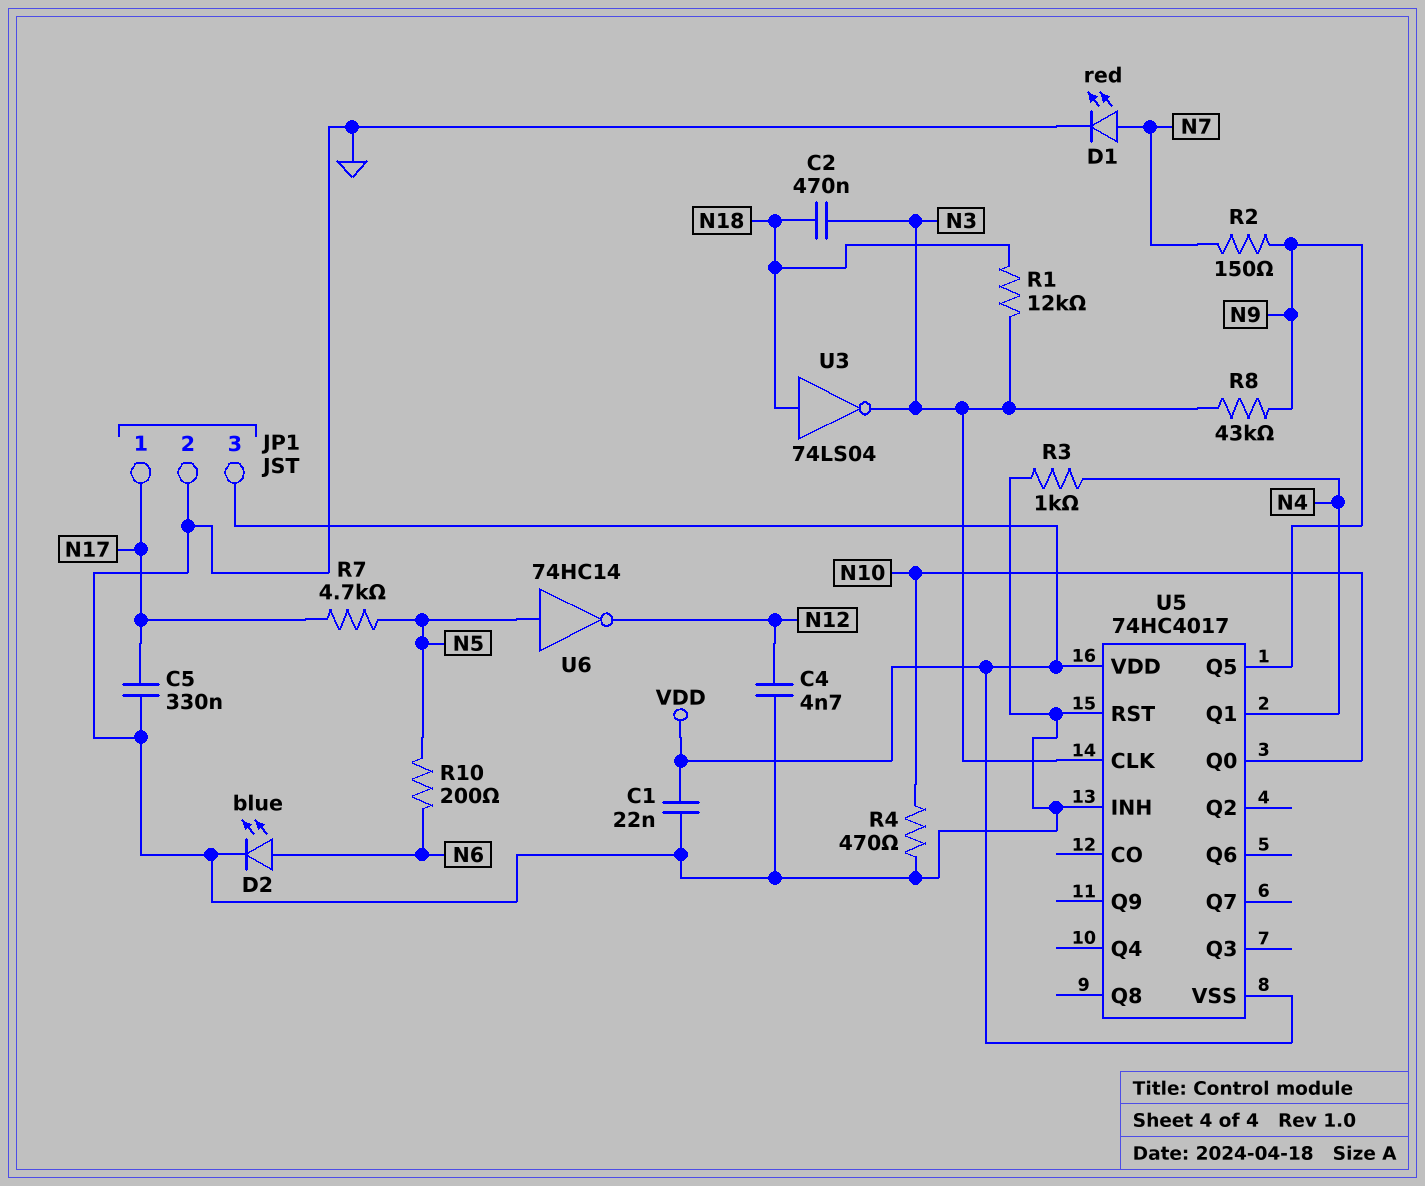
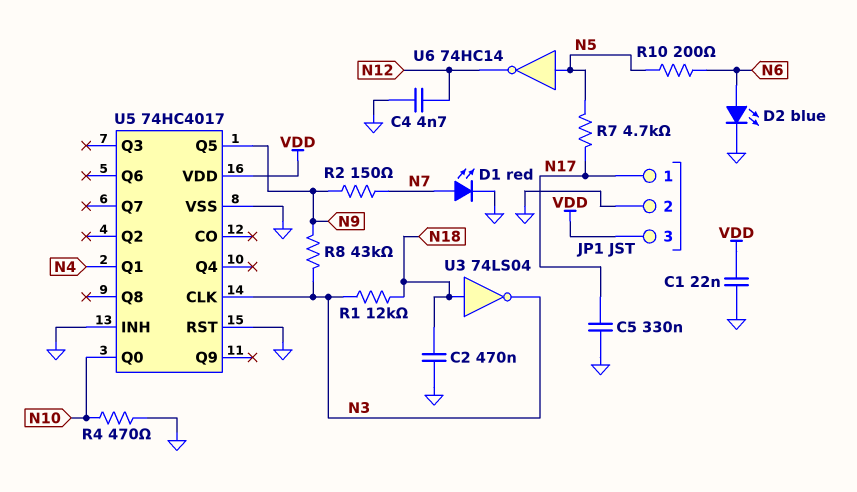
C2: 470nF (N3, N18) -> 470nF (GND, N18)
R3: 1k (GND, N4) -> none
U5 pin VSS: VDD -> GND

